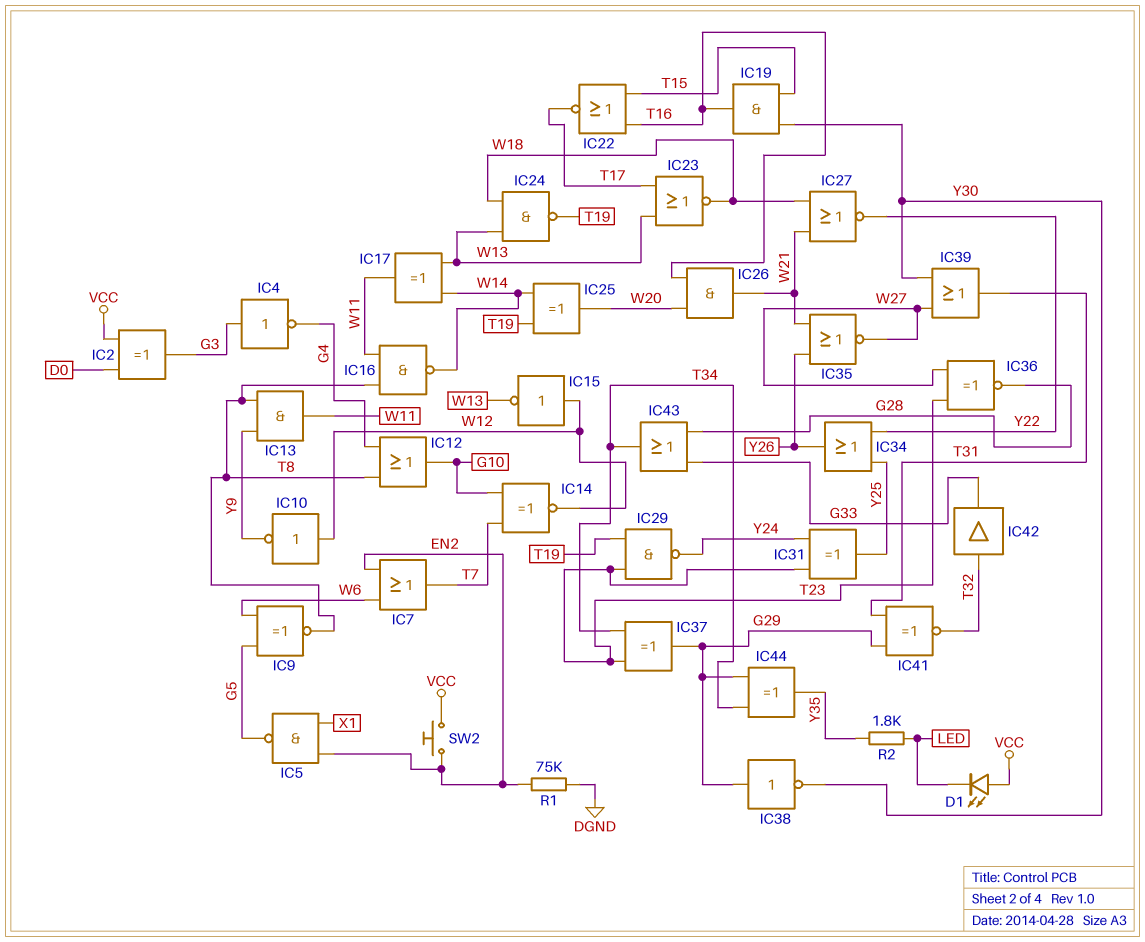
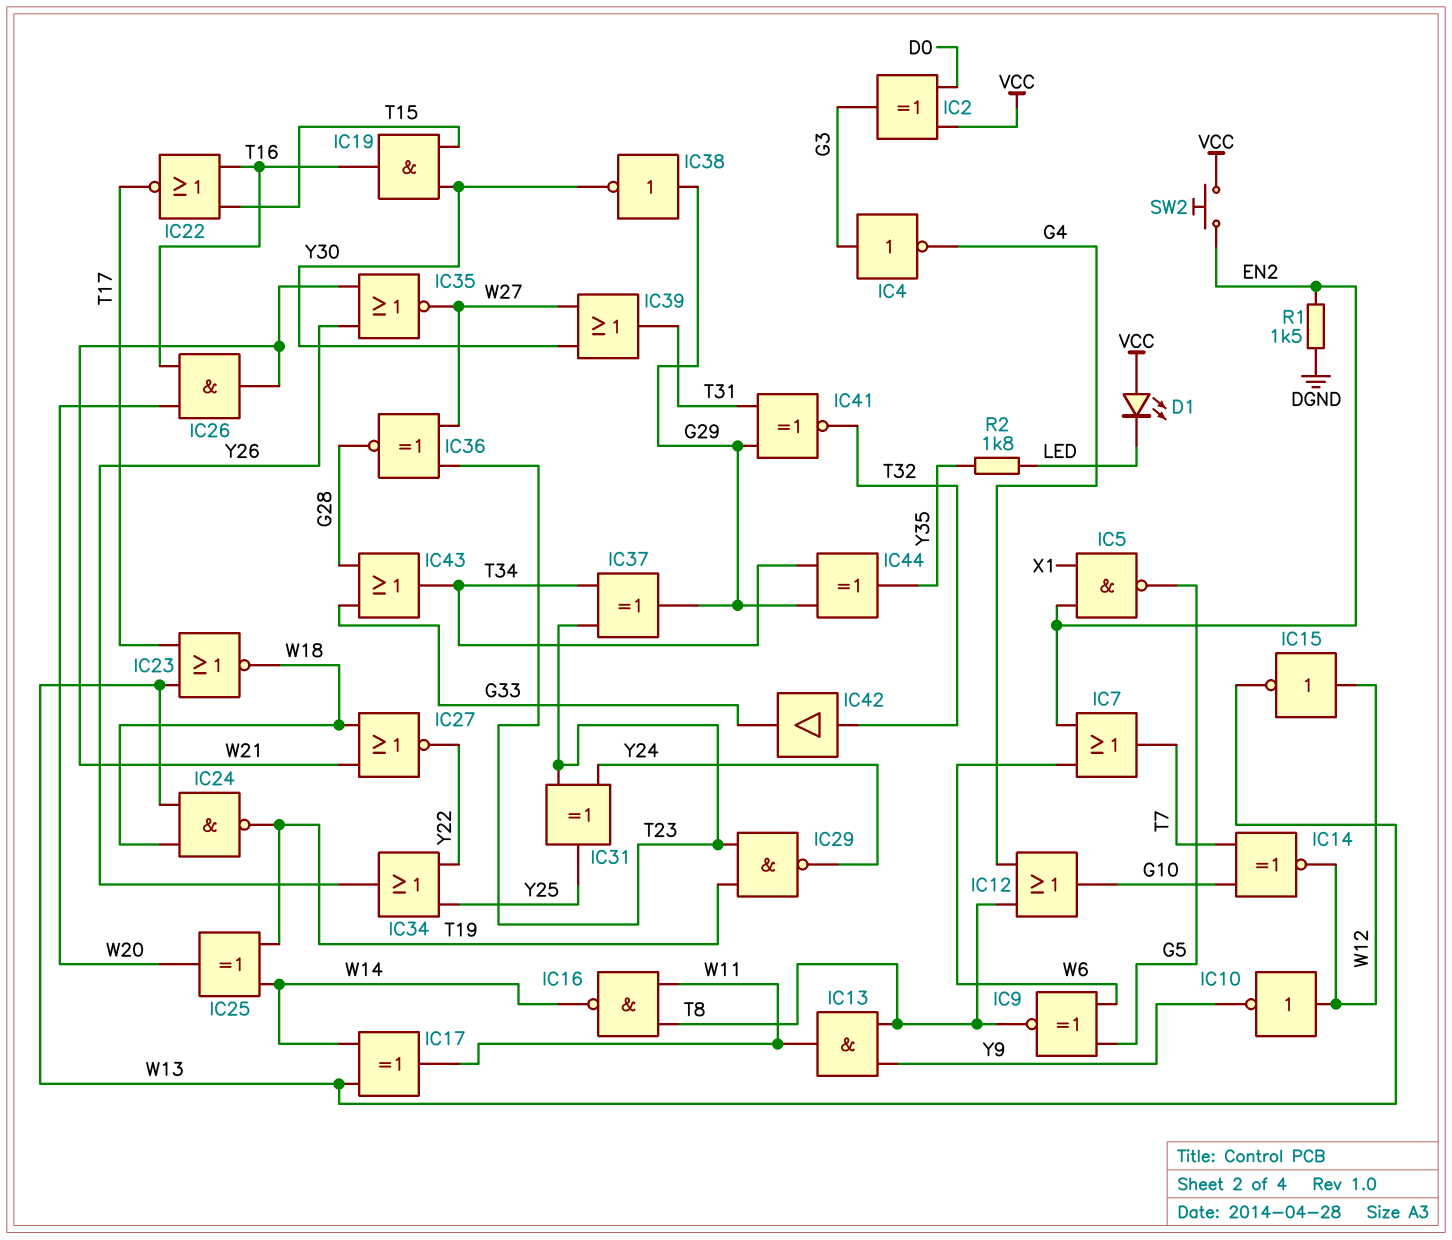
R1: 75k (DGND, EN2) -> 1.5k (DGND, EN2)

